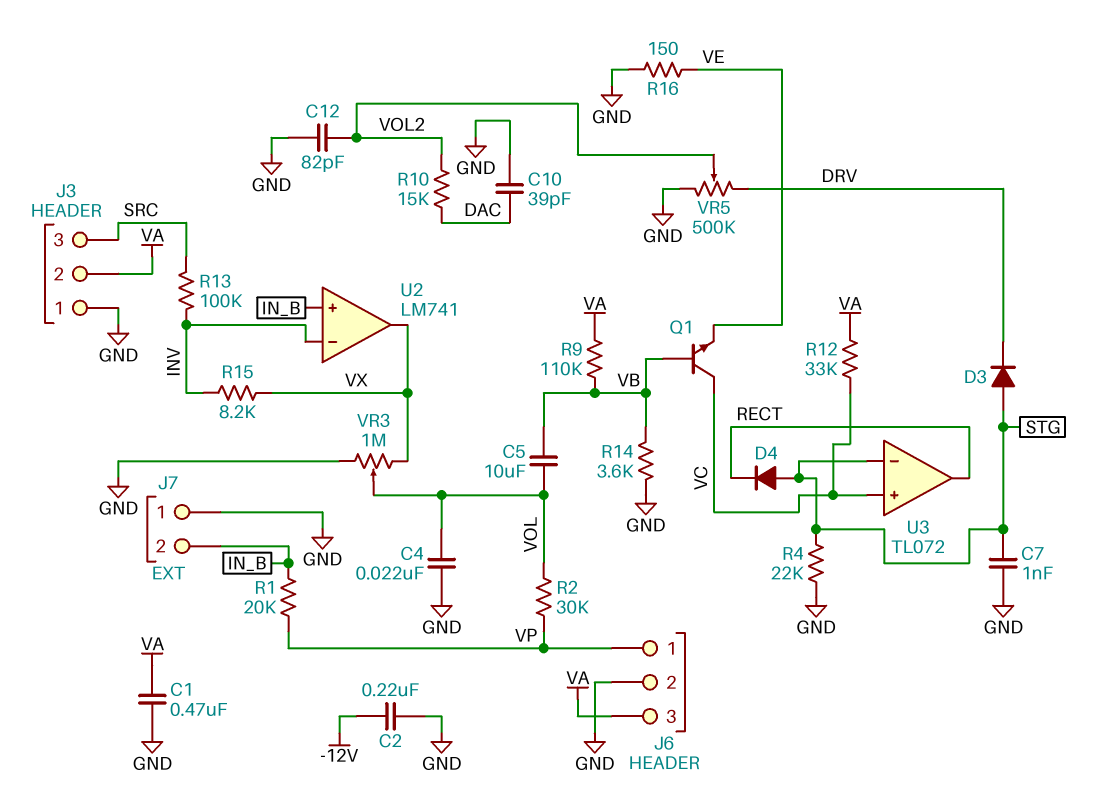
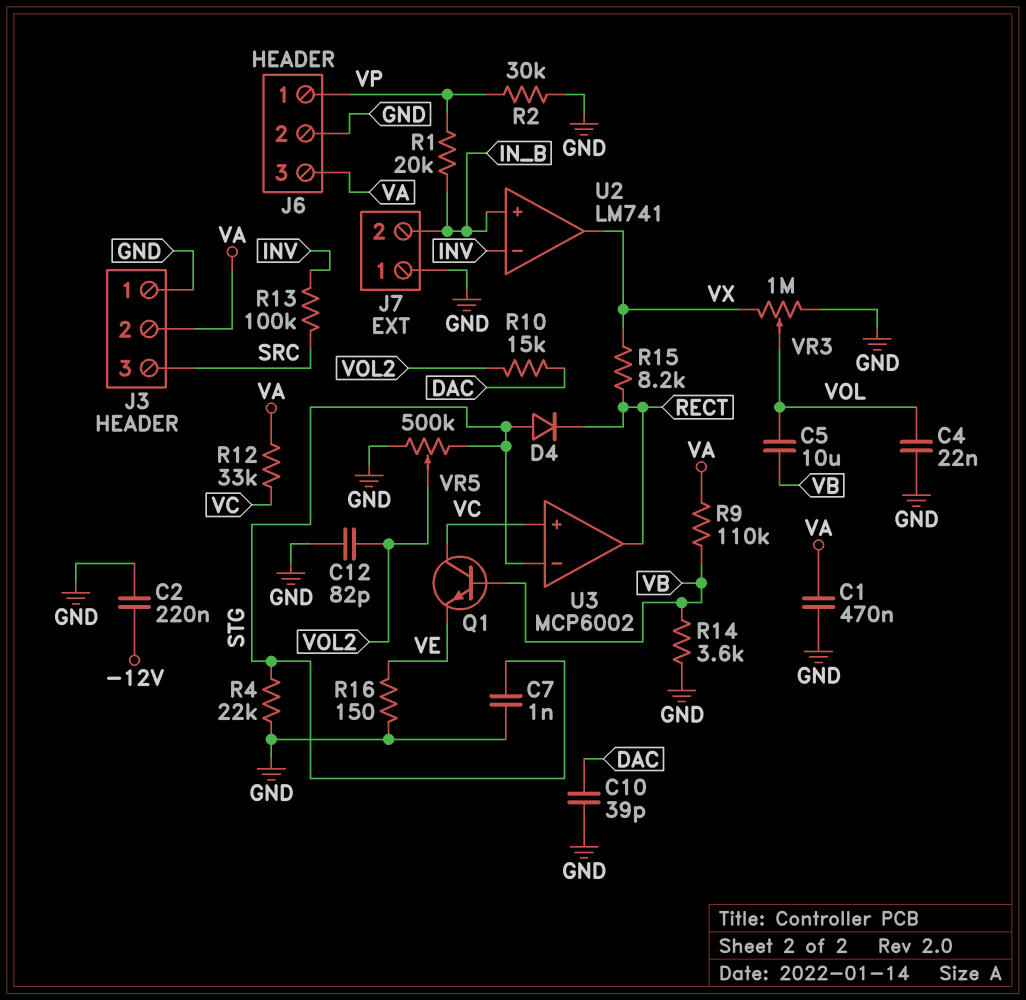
D3: diode (A STG, K DRV) -> none
R2: 30k (VOL, VP) -> 30k (GND, VP)
R15: 8.2k (INV, VX) -> 8.2k (RECT, VX)
U3: TL072 -> MCP6002
VR5: 500k (DRV, GND, wiper VOL2) -> 500k (GND, STG, wiper VOL2)

